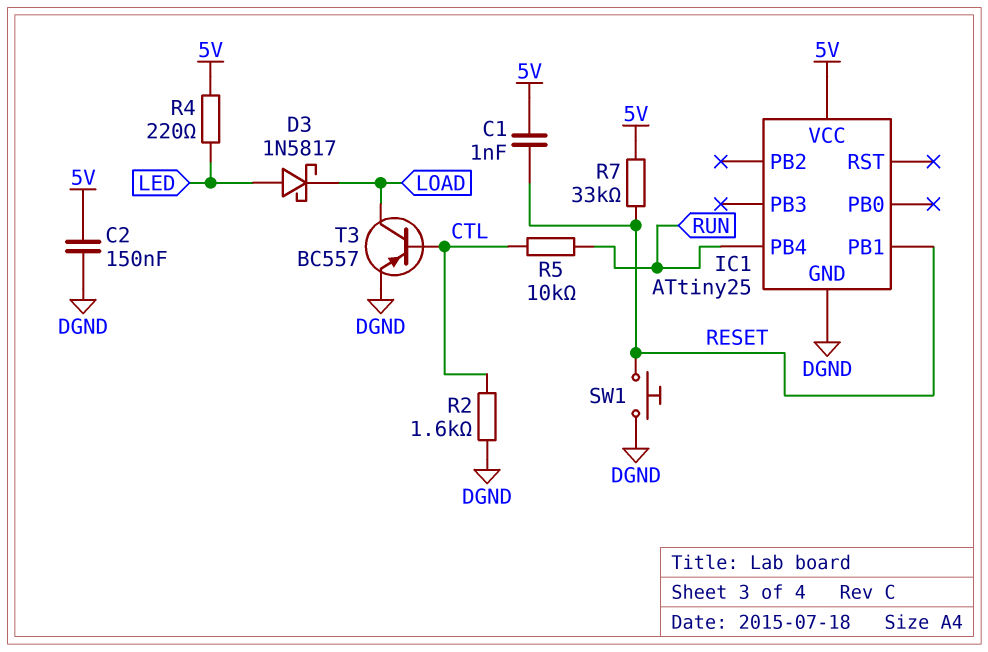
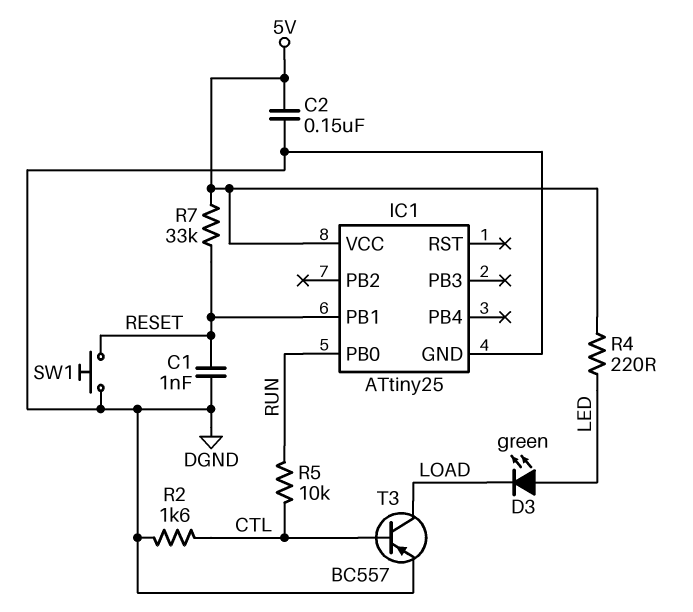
C1: 1nF (5V, RESET) -> 1nF (DGND, RESET)
D3: schottky 1N5817 (A LED, K LOAD) -> LED green (A LED, K LOAD)
IC1 pin PB0: none -> RUN
IC1 pin PB4: RUN -> none

